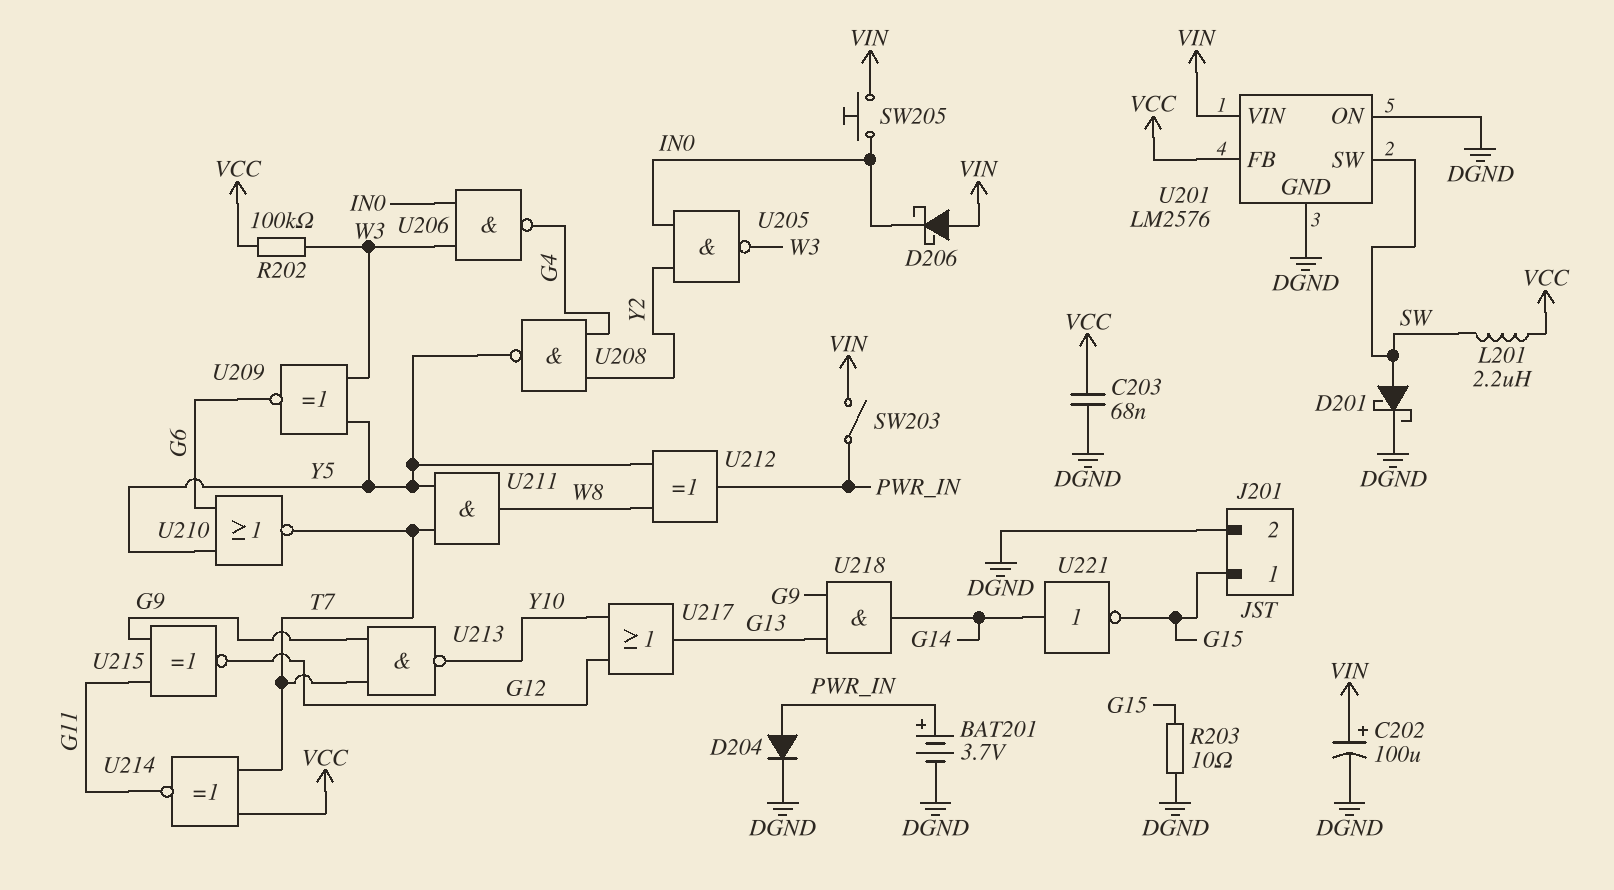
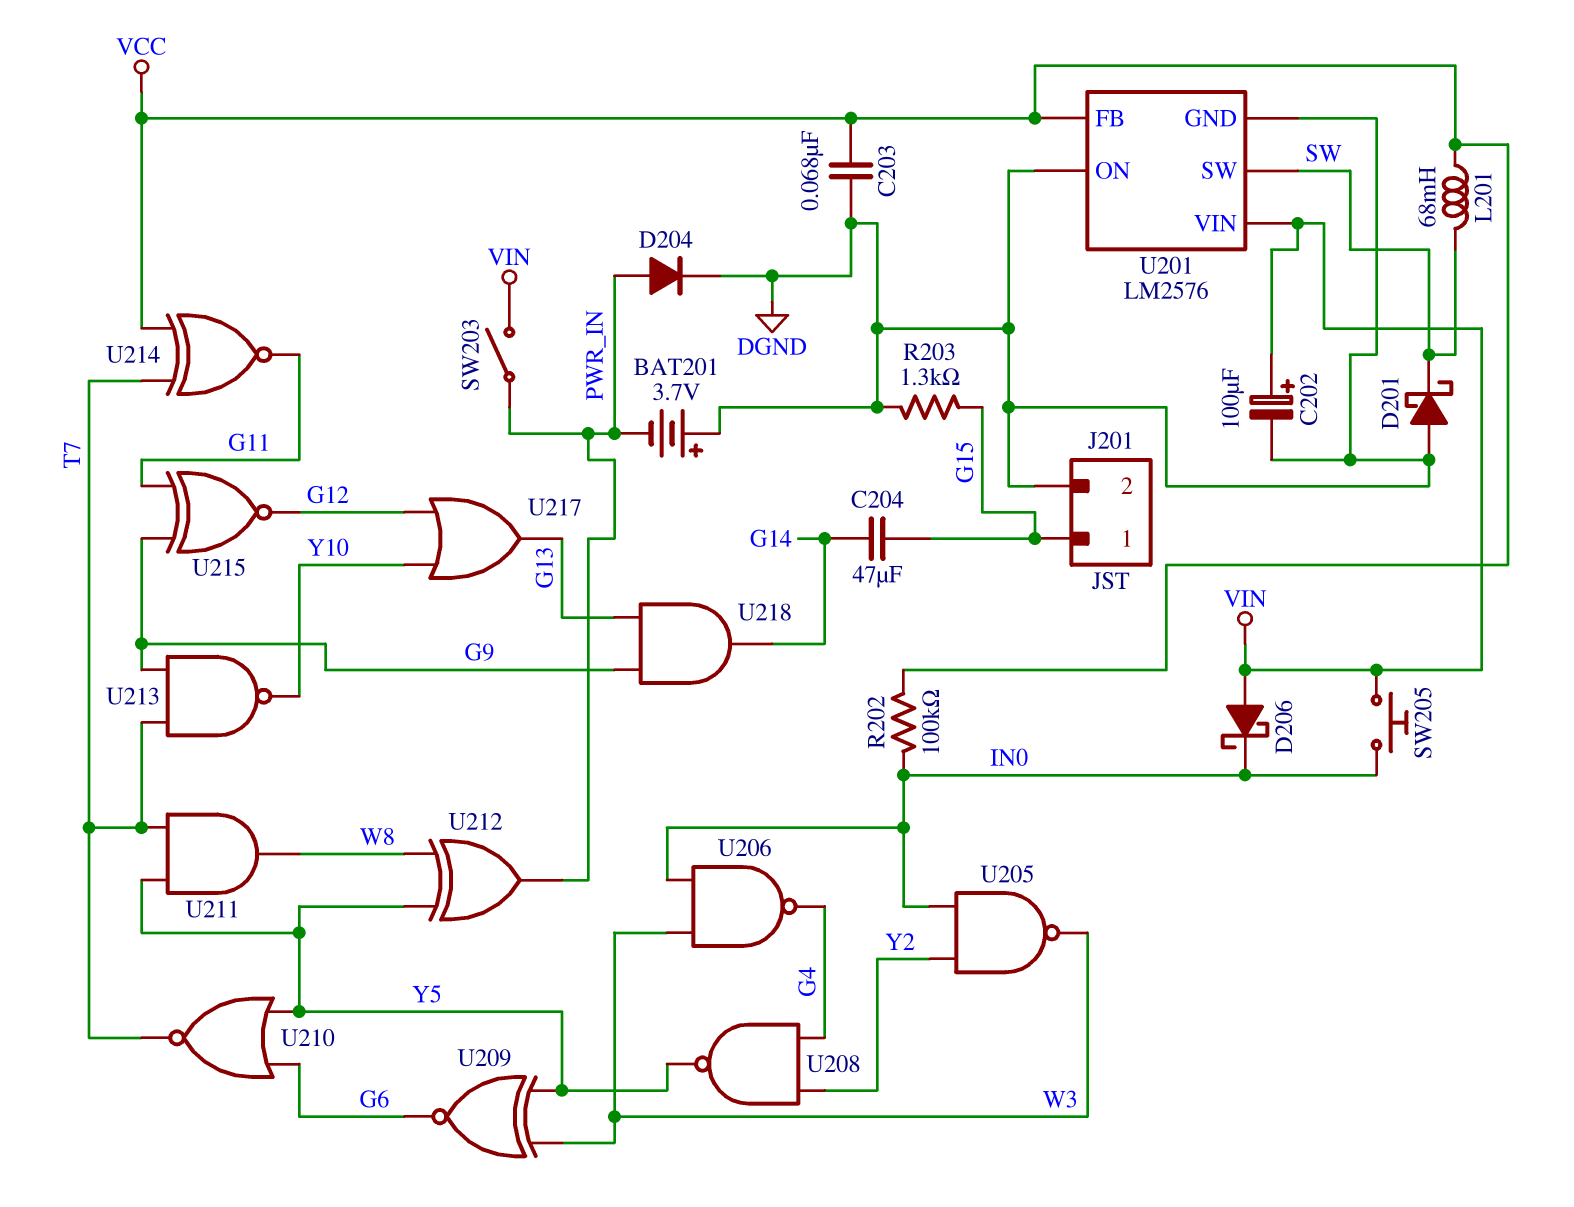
BAT201: 3.7V (plus PWR_IN, minus DGND) -> 3.7V (plus DGND, minus PWR_IN)
C204: none -> 47uF (G14, G15)
D201: schottky (A SW, K DGND) -> schottky (A DGND, K SW)
L201: 2.2uH (SW, VCC) -> 68mH (SW, VCC)
R202: 100k (VCC, W3) -> 100k (IN0, VCC)
R203: 10 (DGND, G15) -> 1.3k (DGND, G15)
U221: NOT (in G14, out G15) -> none

